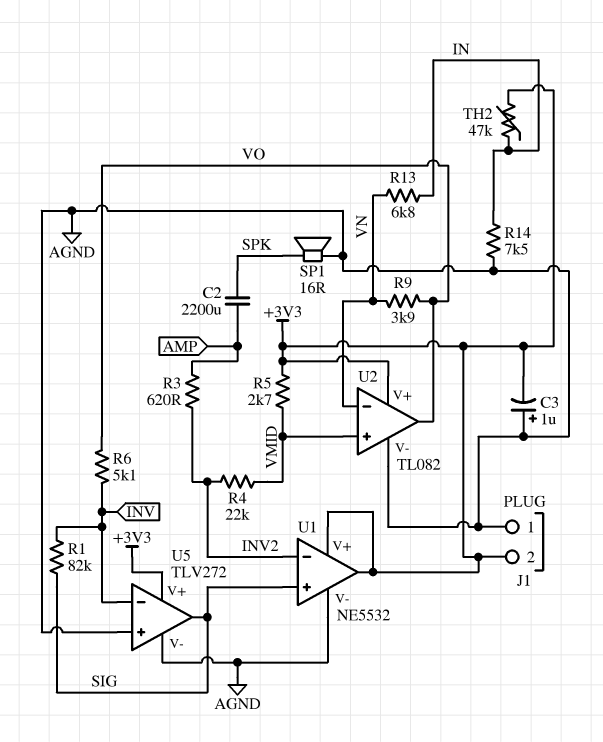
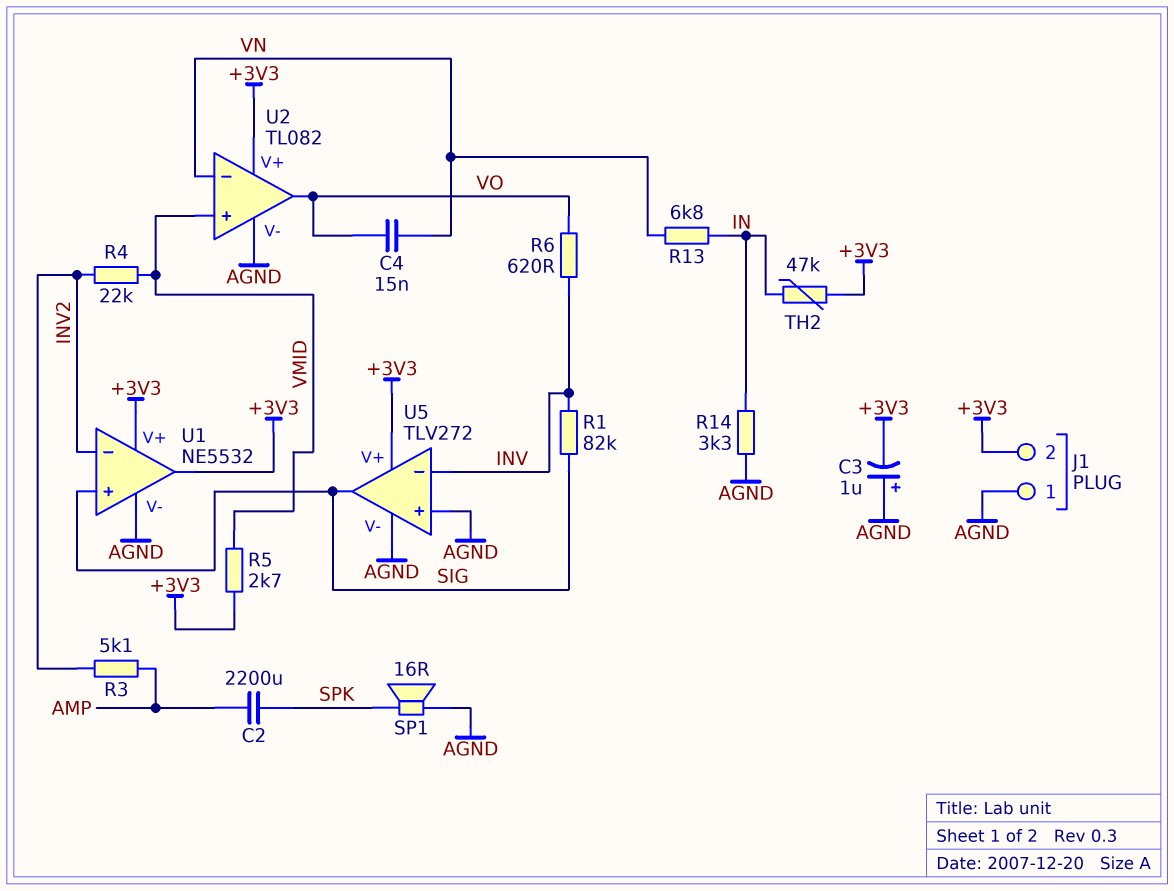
C4: none -> 15nF (VN, VO)
R3: 620 (AMP, INV2) -> 5.1k (AMP, INV2)
R6: 5.1k (INV, VO) -> 620 (INV, VO)
R9: 3.9k (VN, VO) -> none
R14: 7.5k (AGND, IN) -> 3.3k (AGND, IN)

